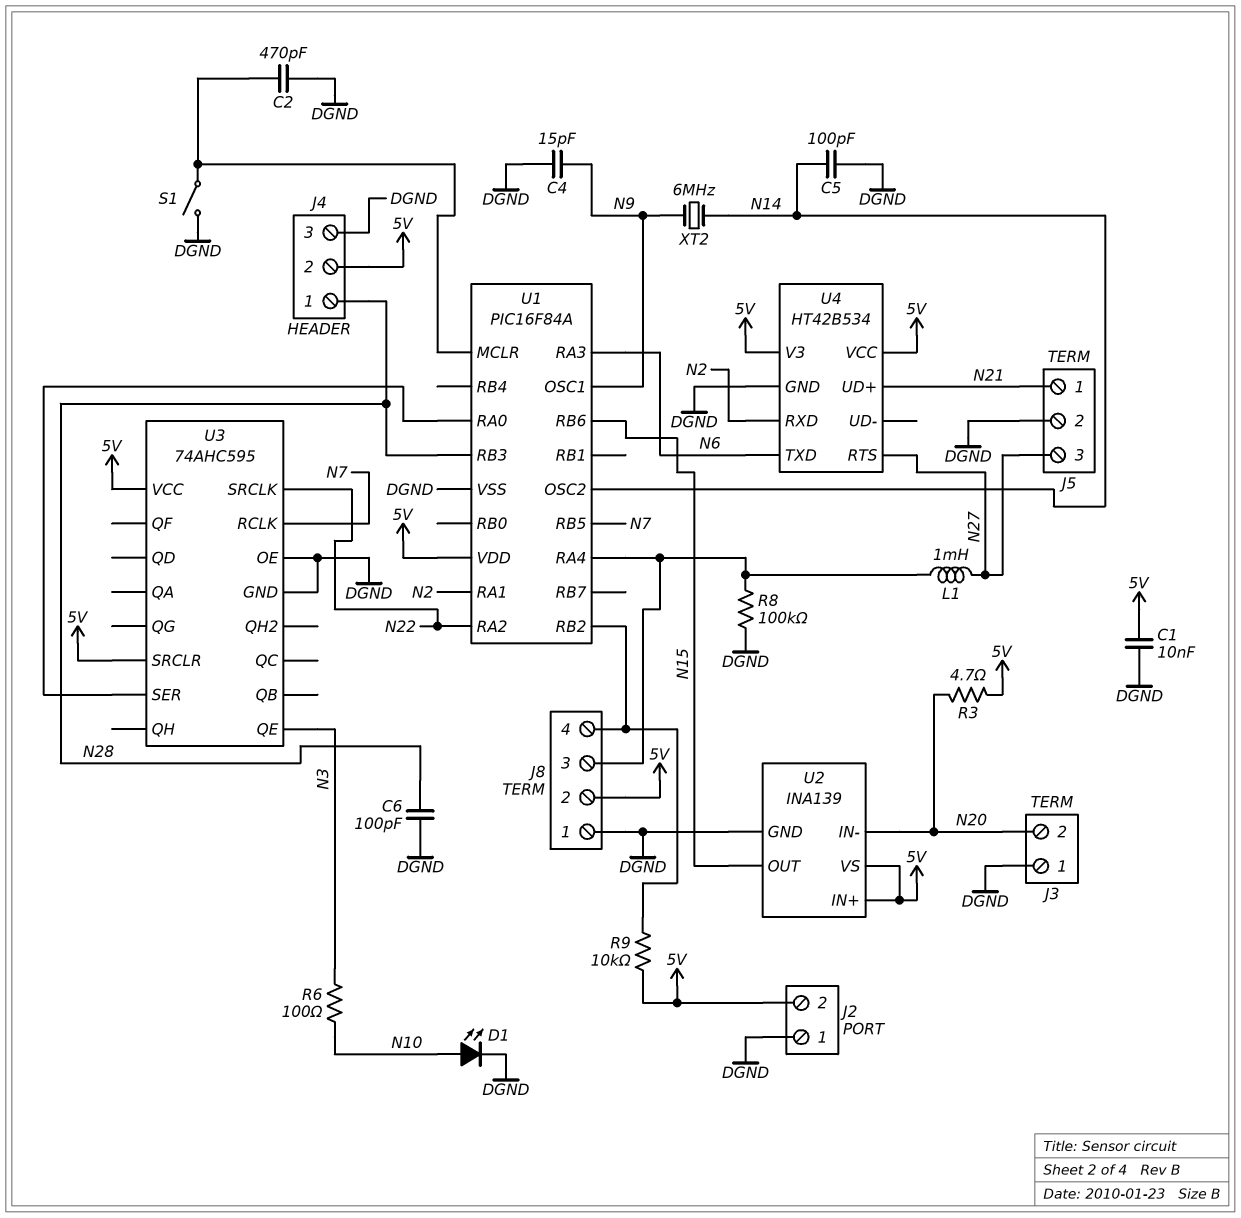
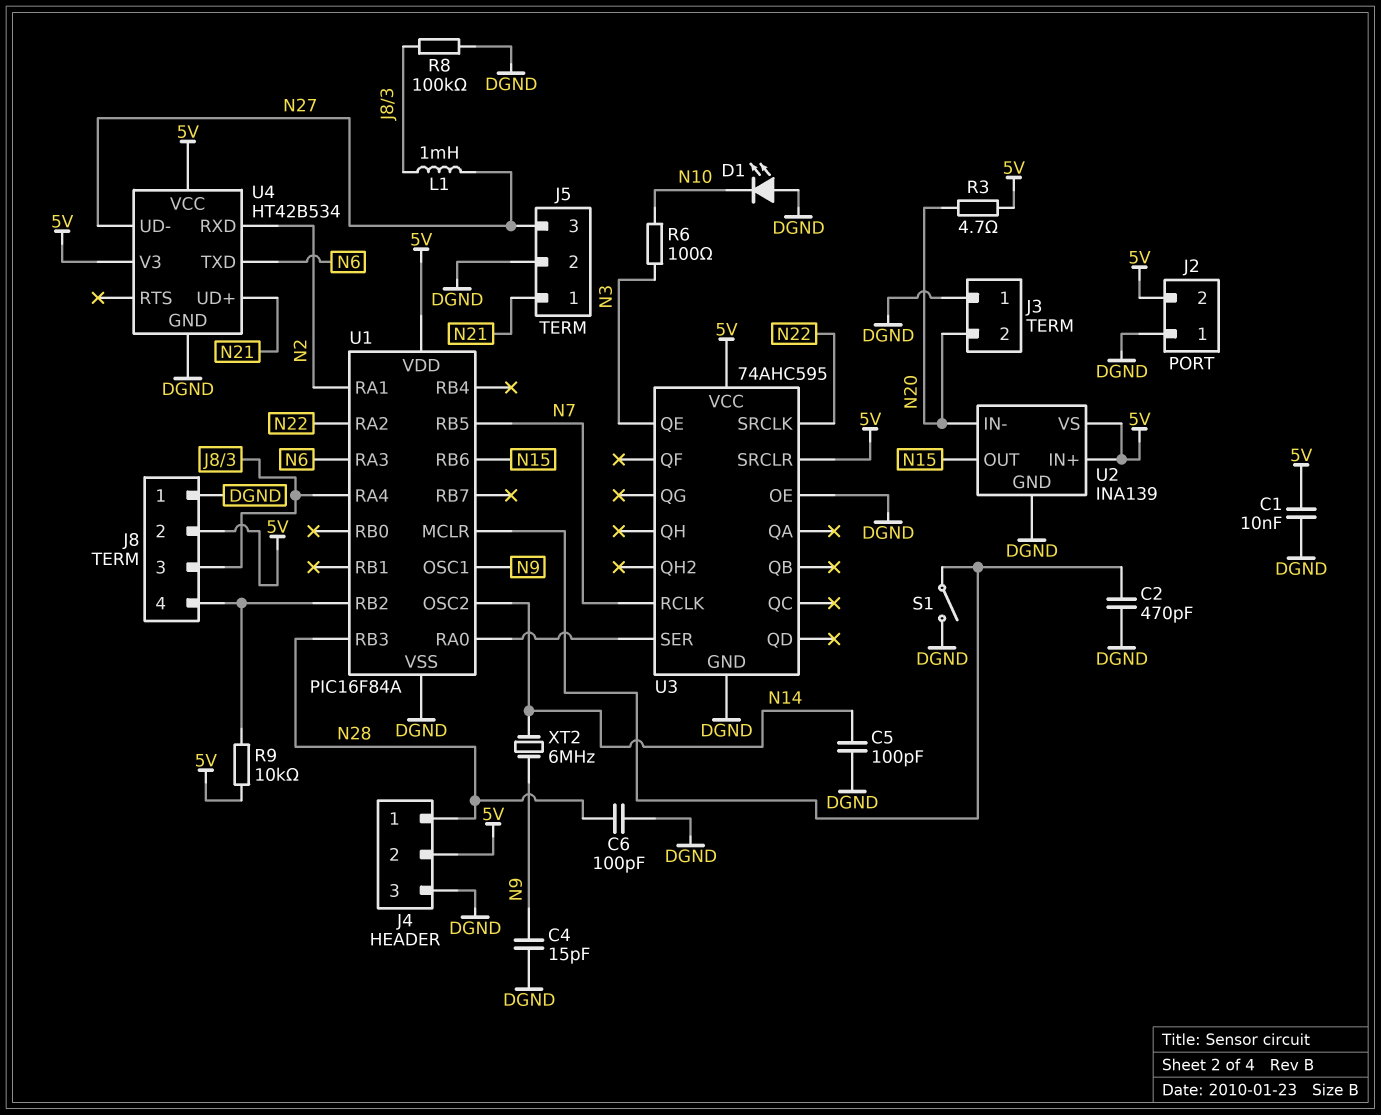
D1: LED (A N10, K DGND) -> LED (A DGND, K N10)
U4 pin RTS: N27 -> none
U4 pin UD-: none -> N27

